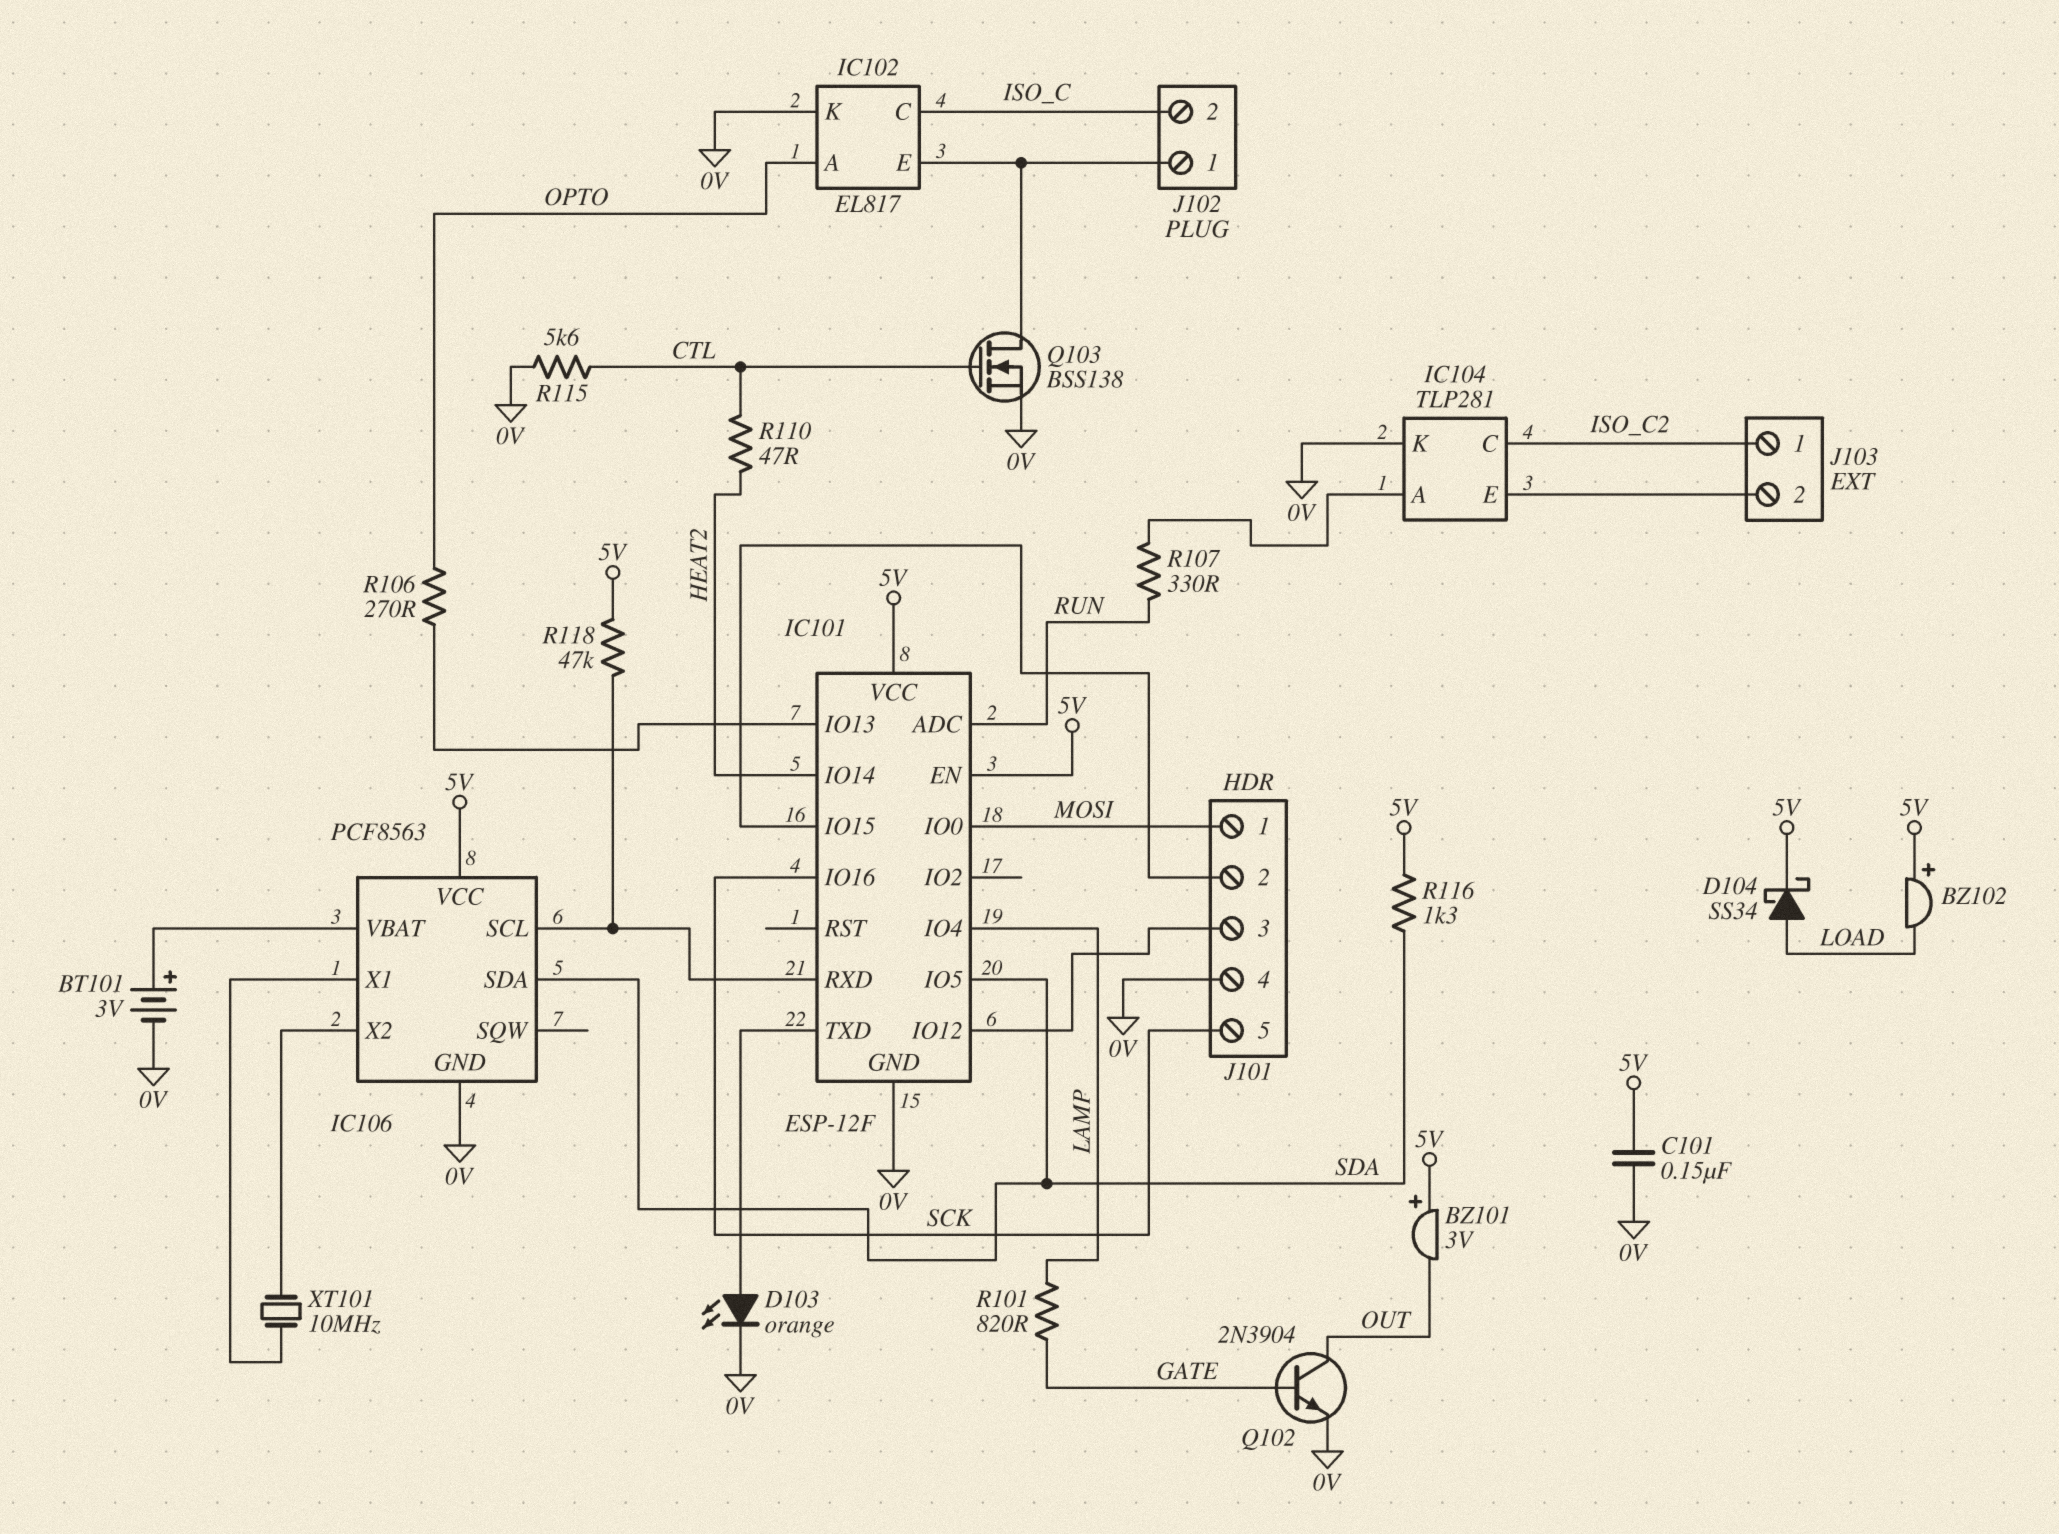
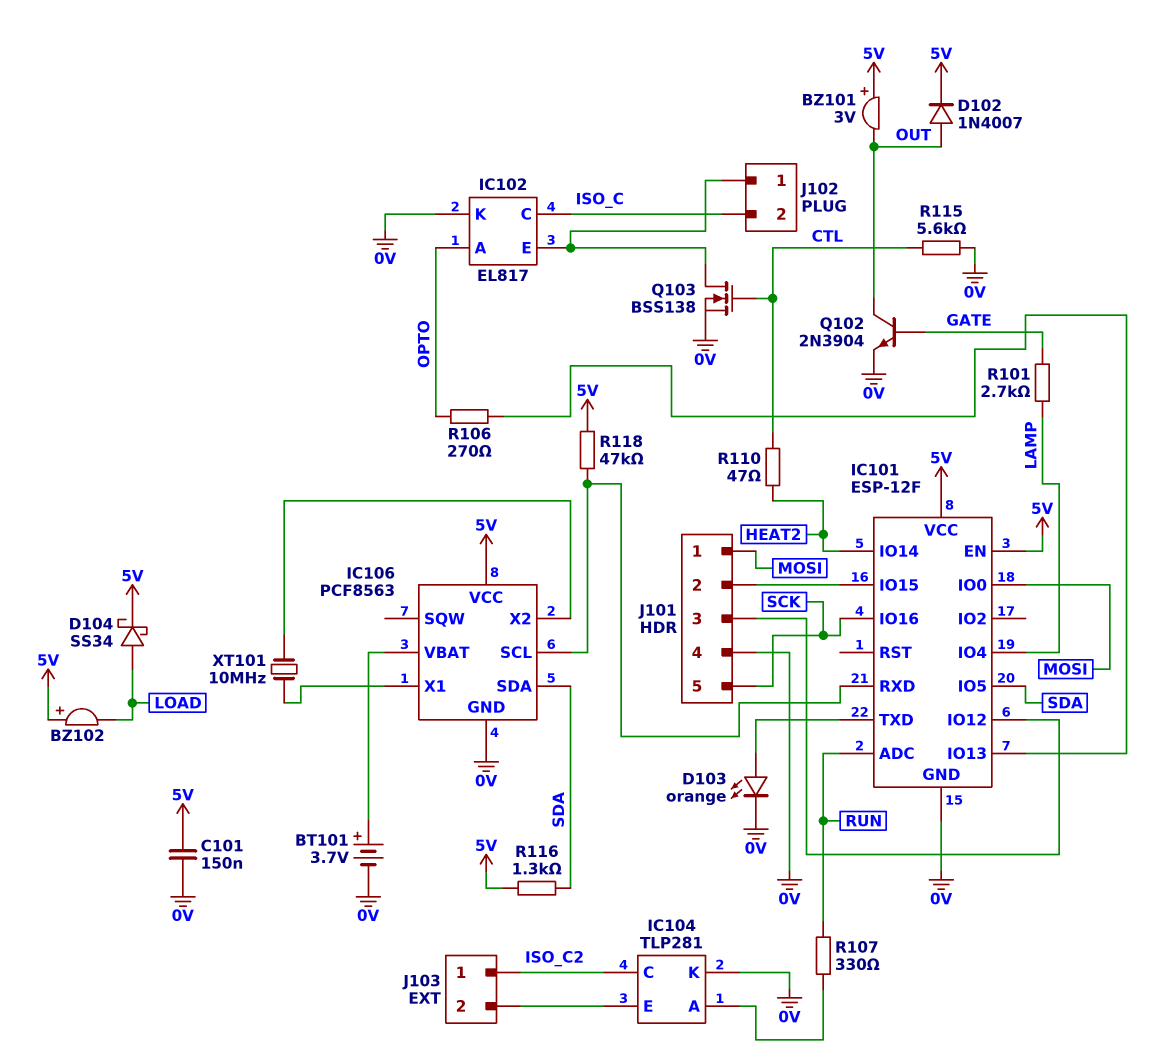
BT101: 3V (plus IC106/VBAT, minus 0V) -> 3.7V (plus IC106/VBAT, minus 0V)
D102: none -> diode 1N4007 (A OUT, K 5V)
R101: 820 (GATE, LAMP) -> 2.7k (GATE, LAMP)

